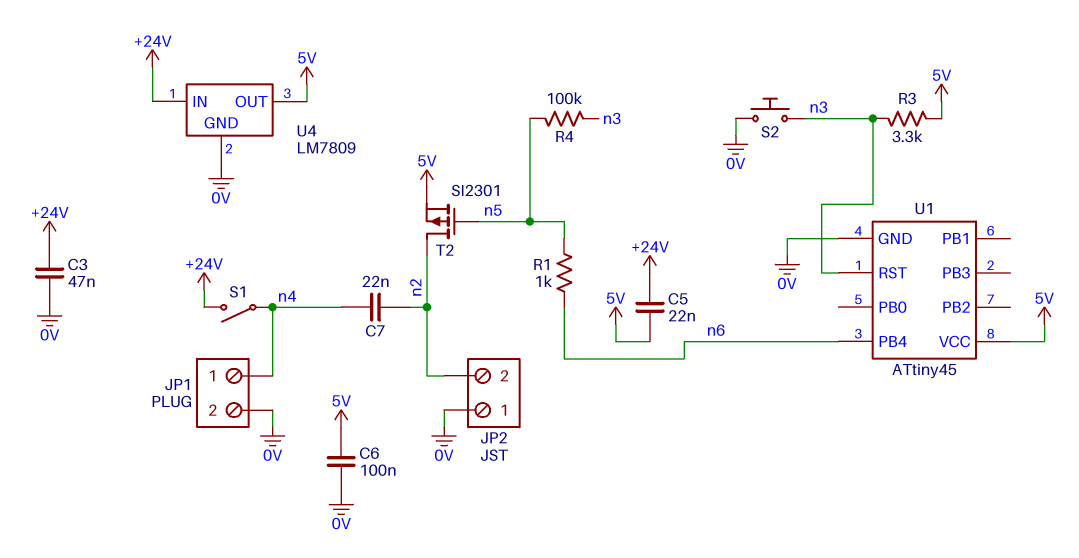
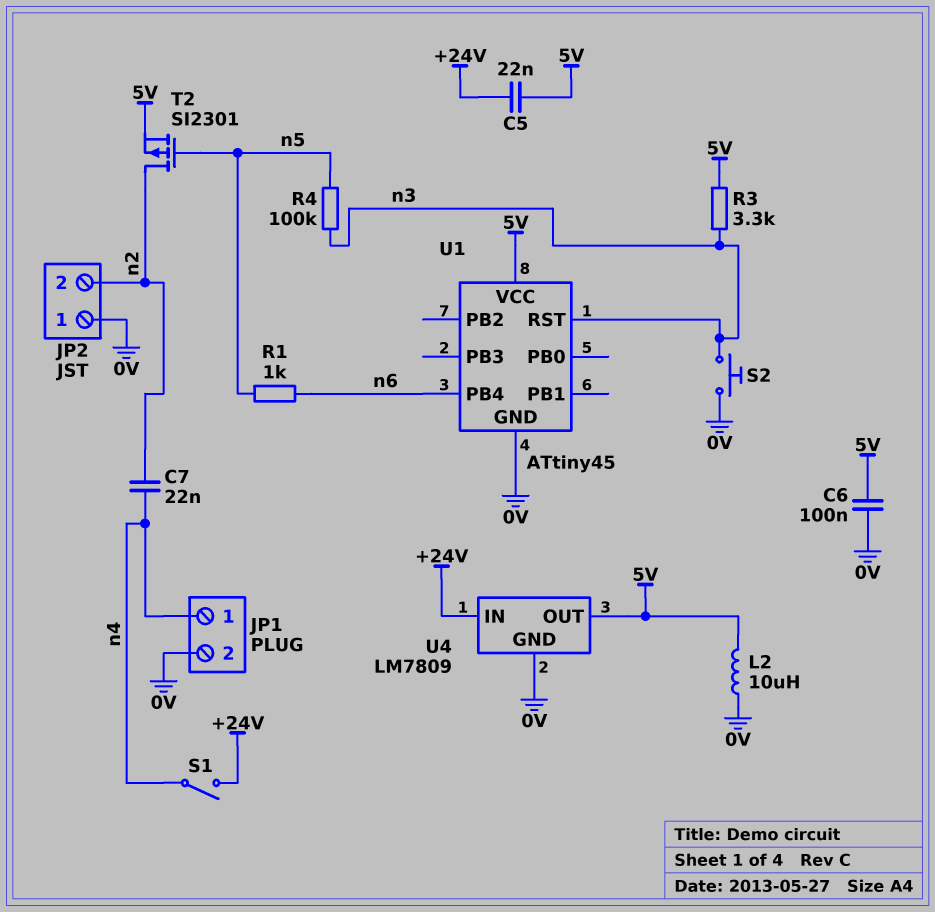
C3: 47nF (+24V, 0V) -> none
L2: none -> 10uH (0V, 5V)

